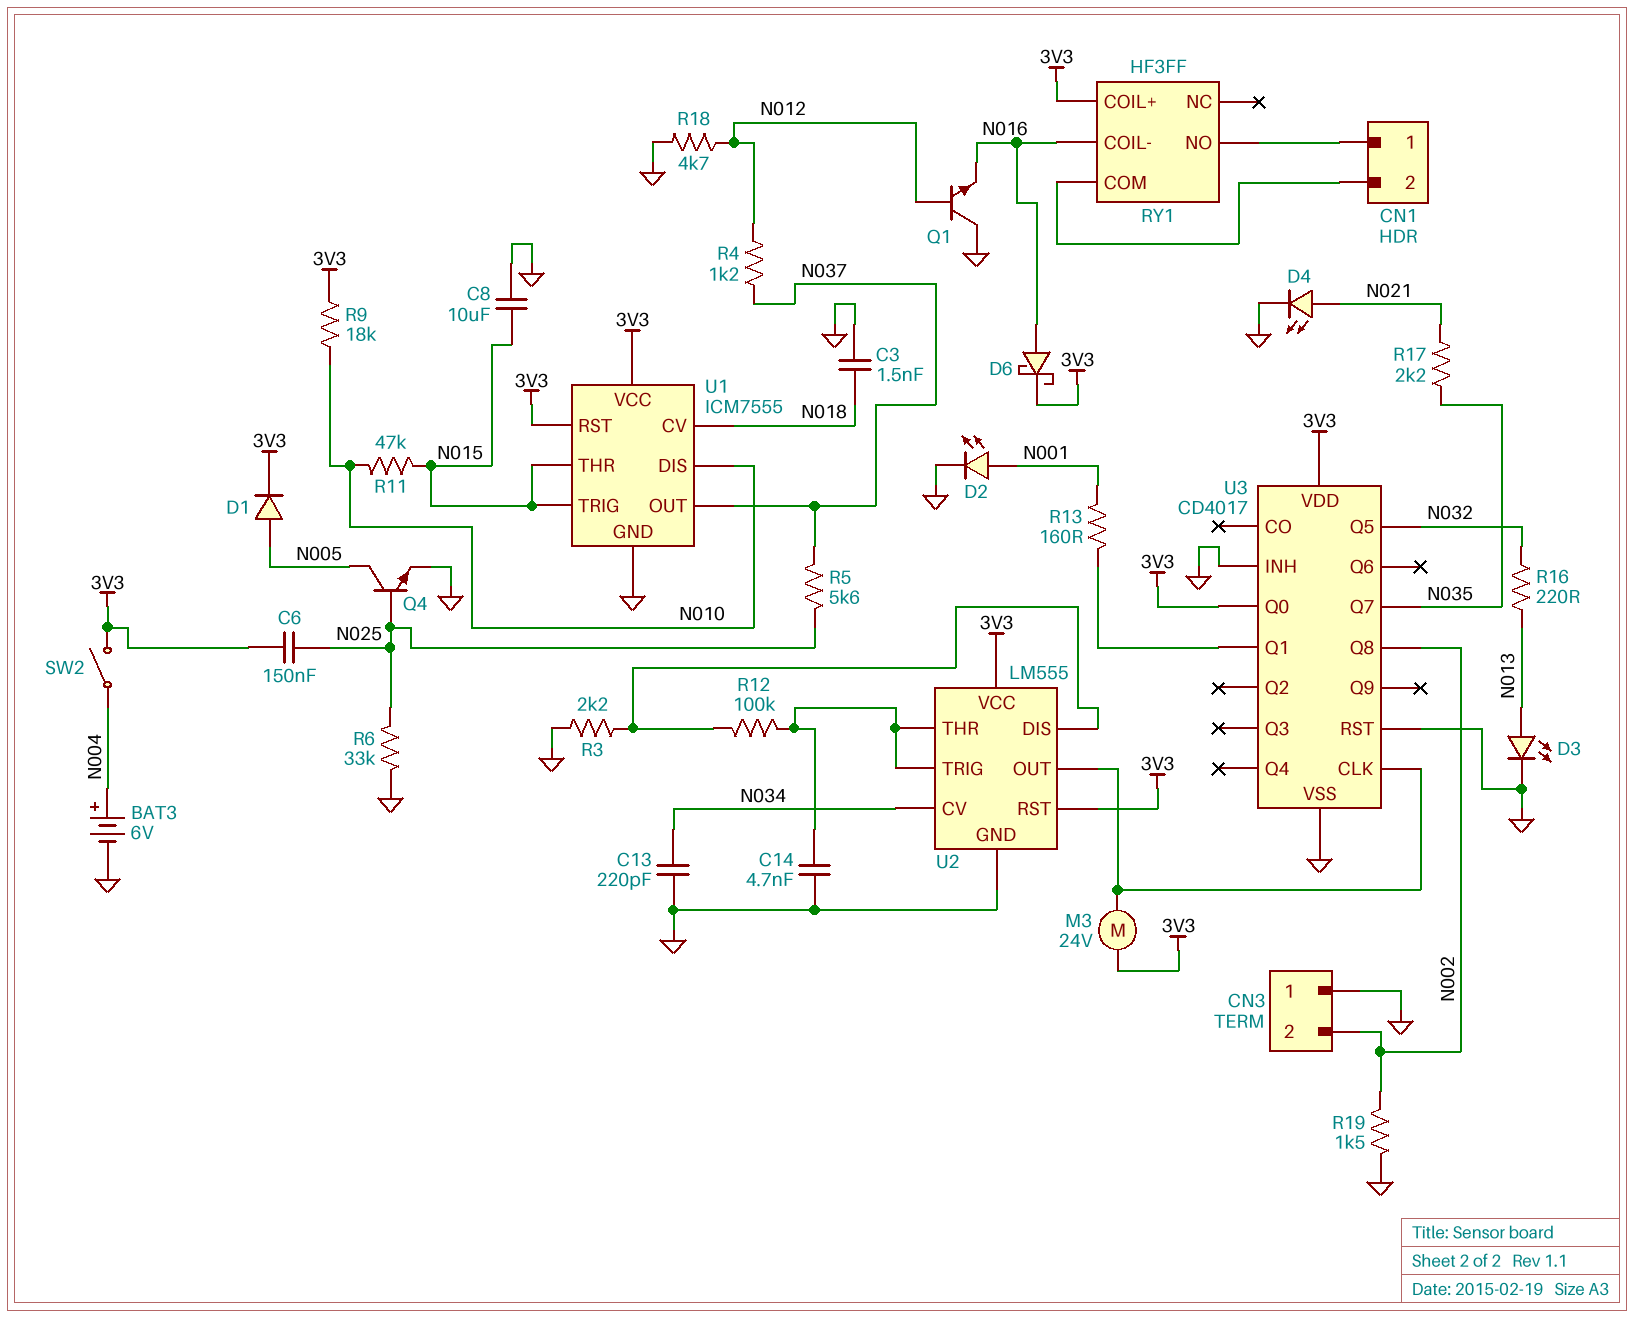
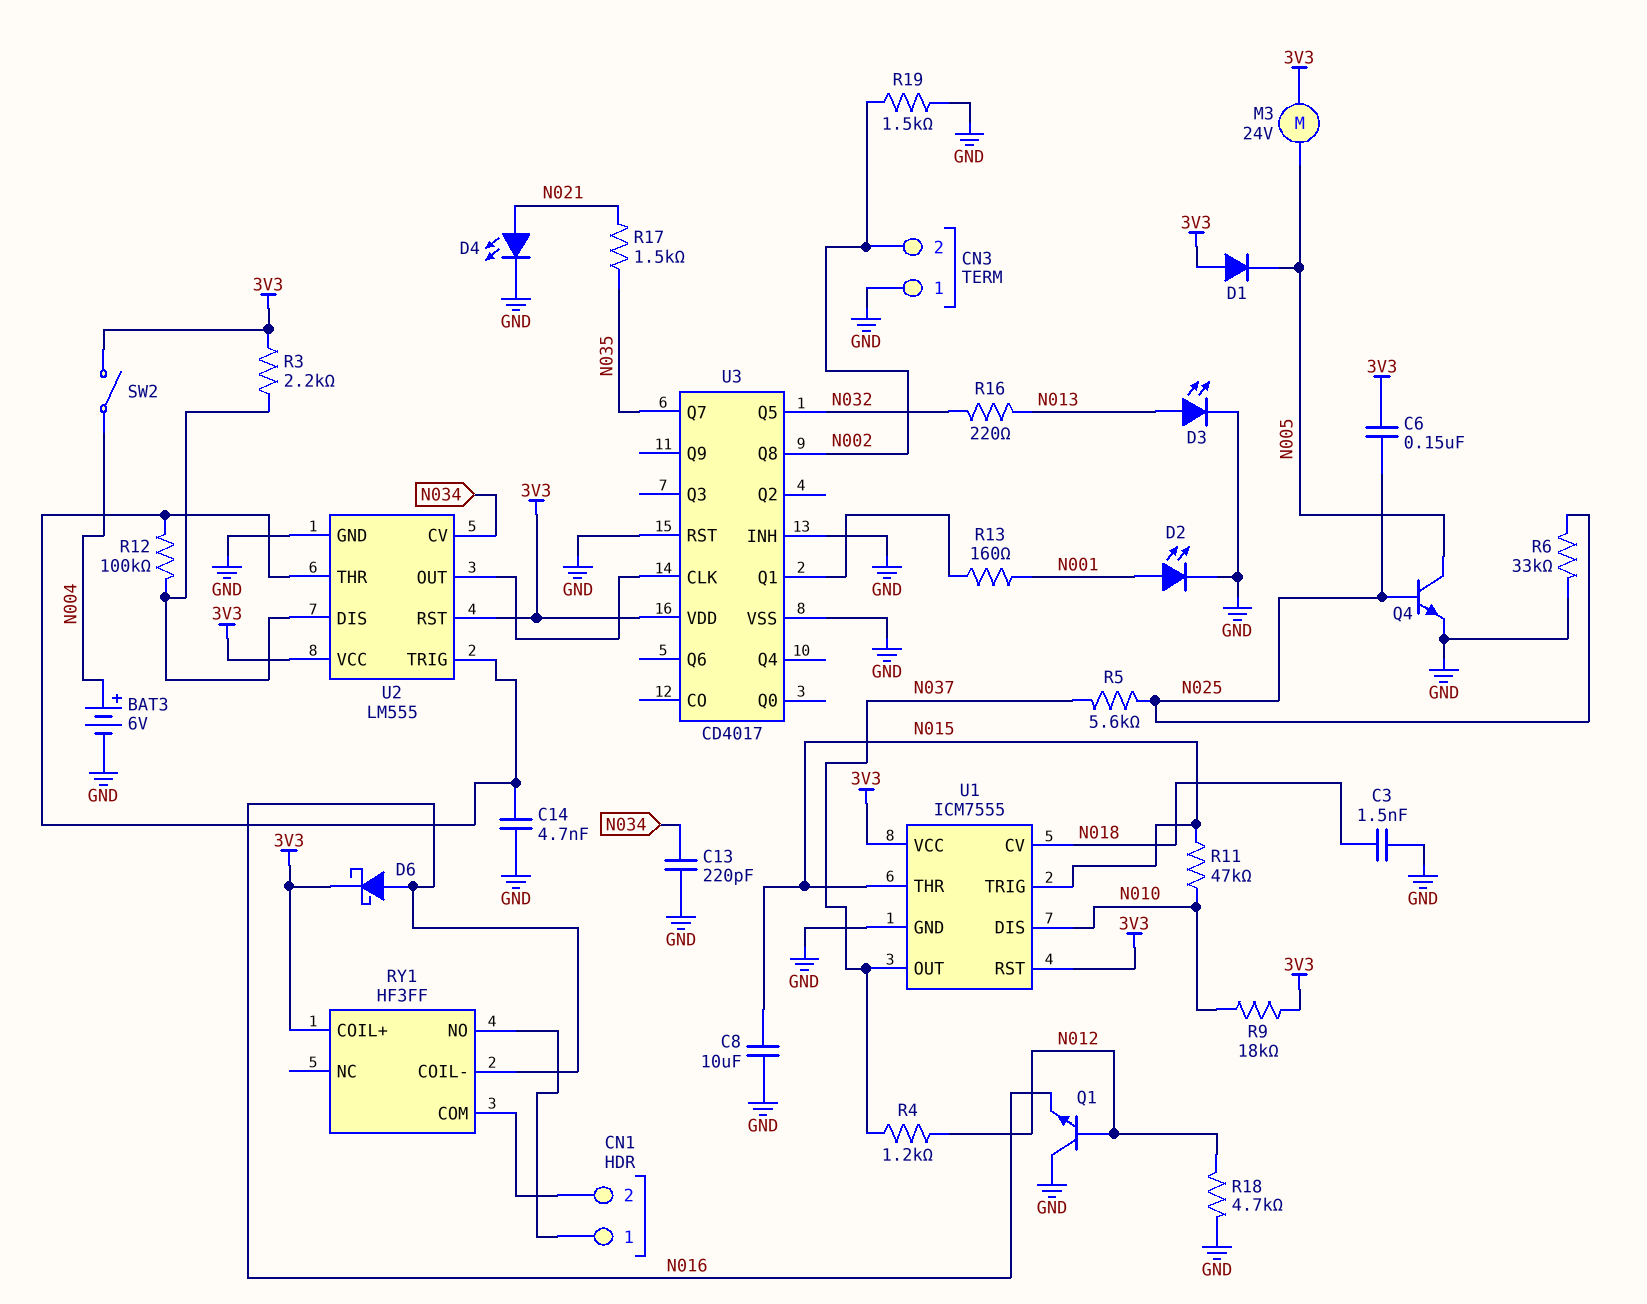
D1: diode (A N005, K 3V3) -> diode (A 3V3, K N005)
M3: motor 24V (3V3, U2/OUT) -> motor 24V (3V3, N005)
R3: 2.2k (GND, U2/DIS) -> 2.2k (3V3, U2/DIS)
R17: 2.2k (N021, N035) -> 1.5k (N021, N035)
U3 pin Q0: 3V3 -> none

